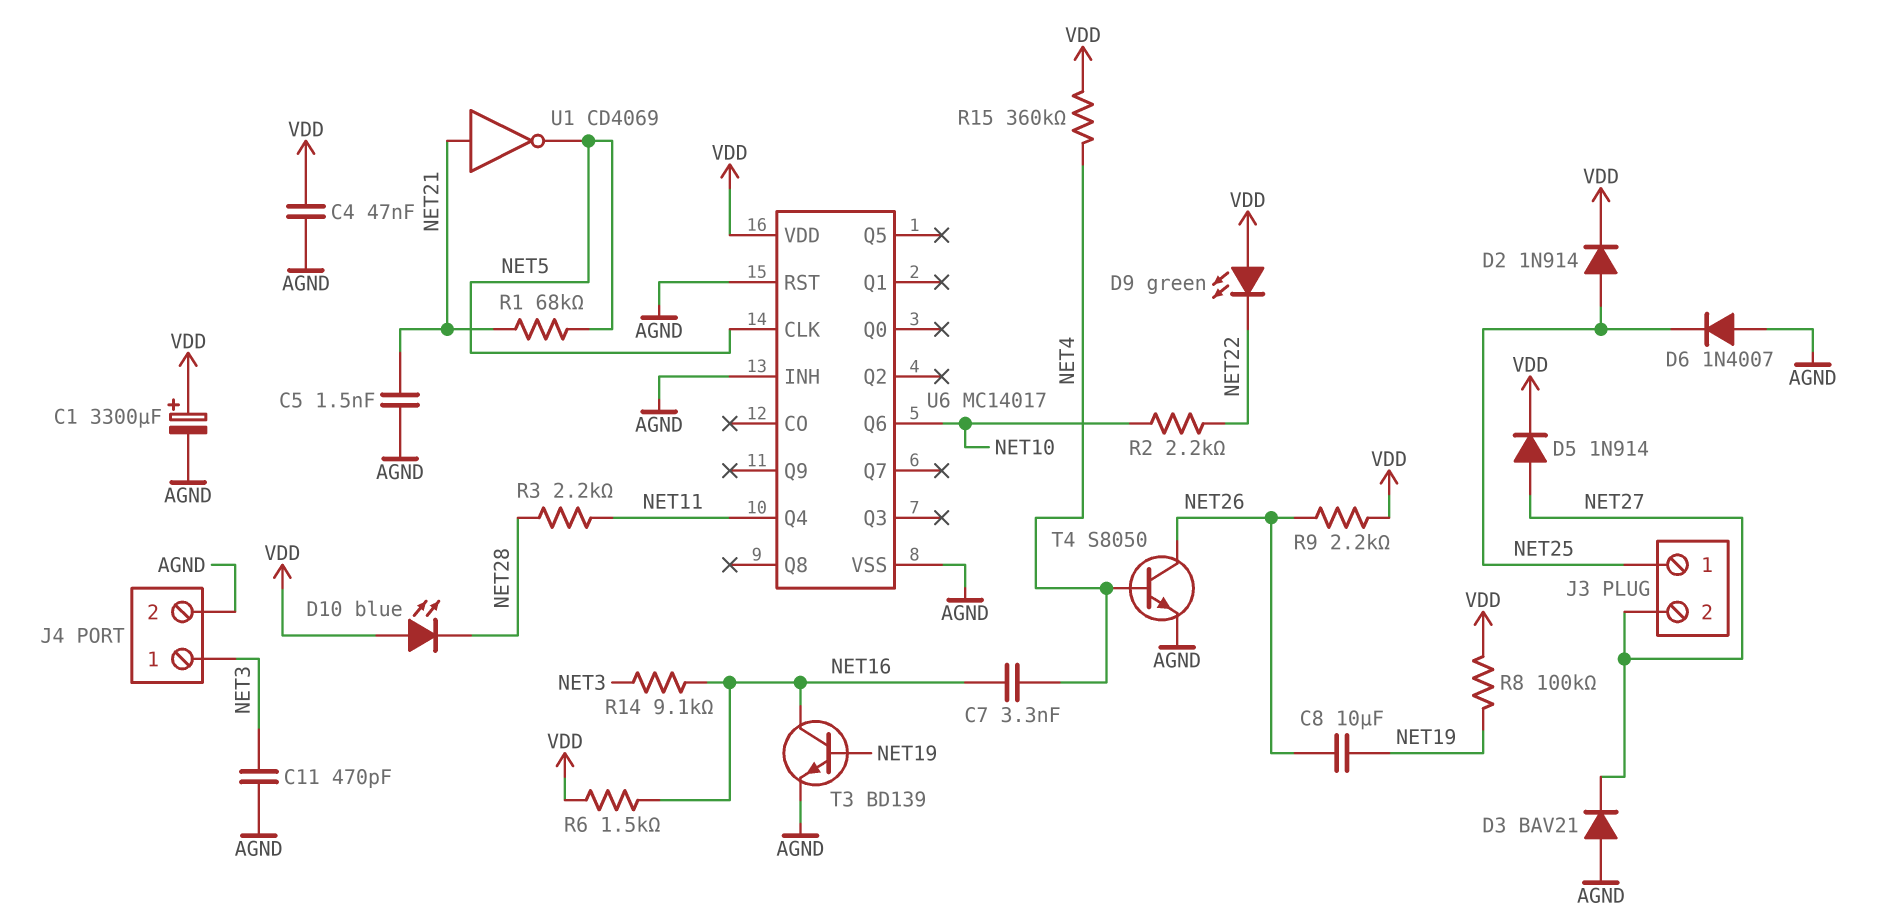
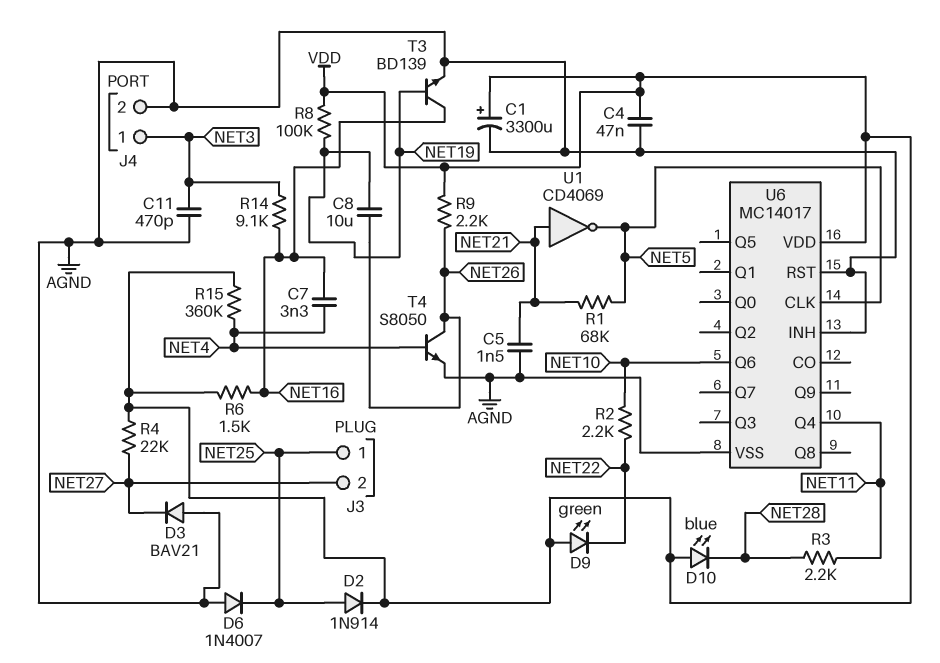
D5: diode 1N914 (A NET27, K VDD) -> none
R4: none -> 22k (NET27, VDD)

